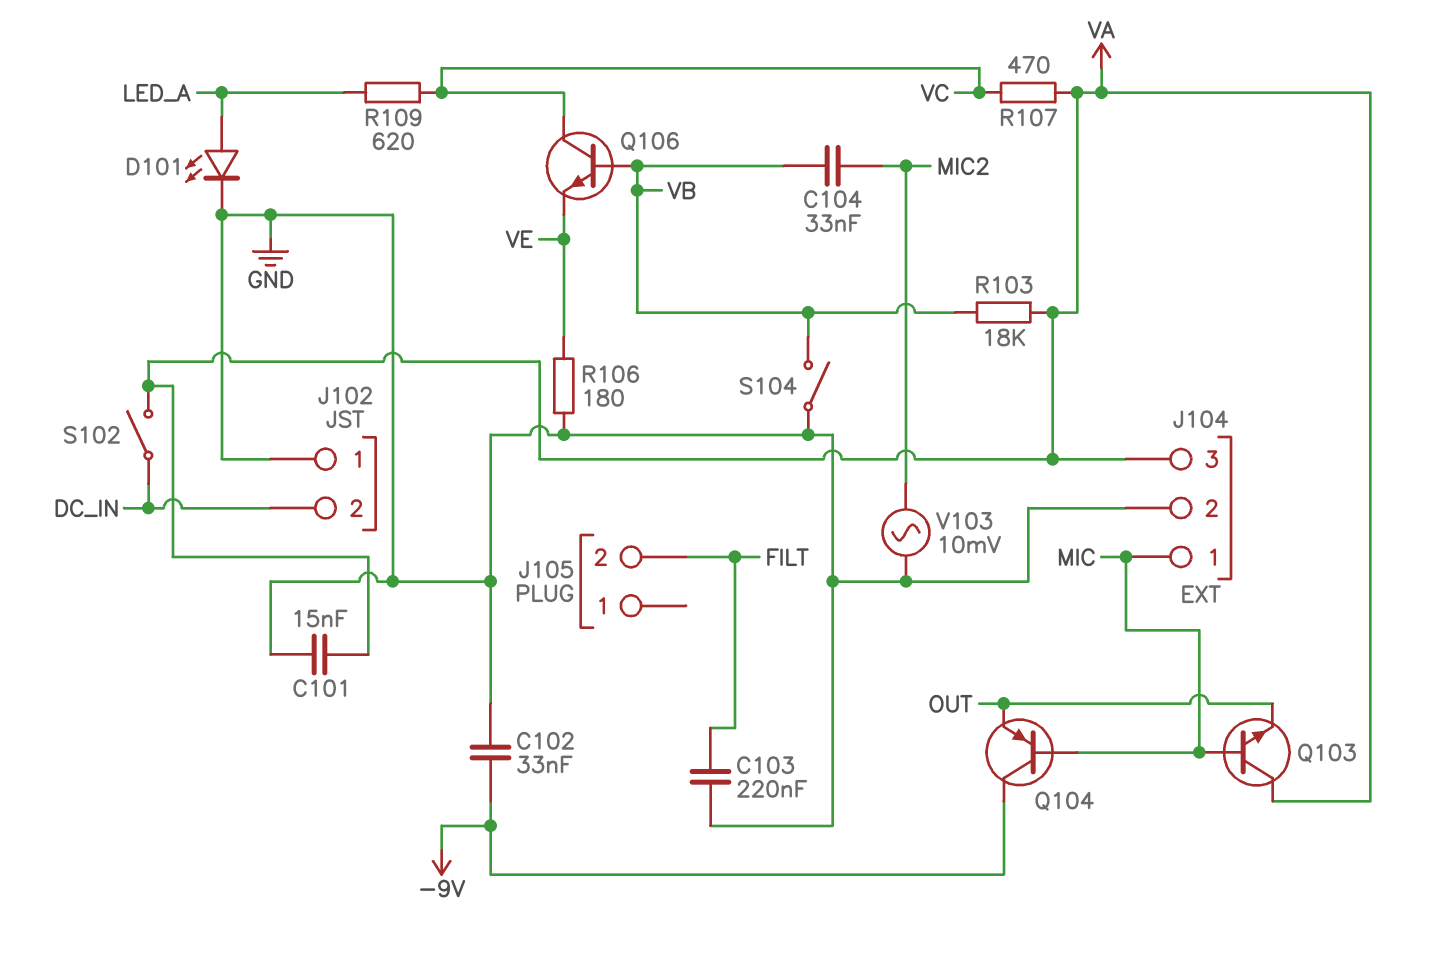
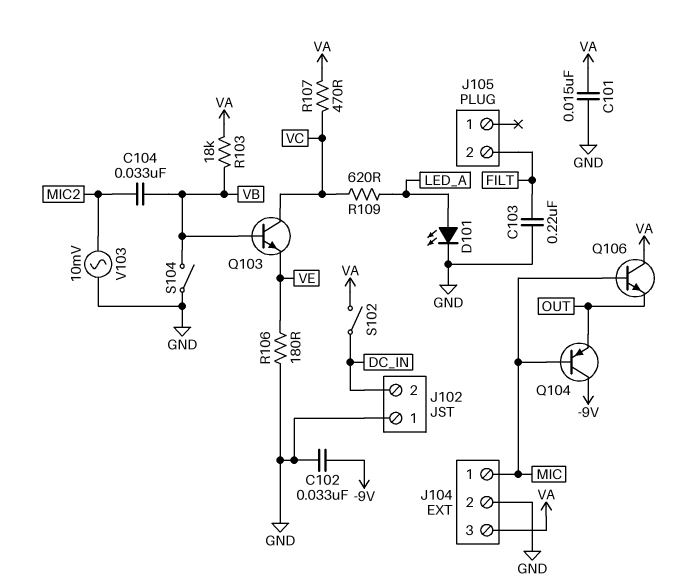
Q103: NPN (B MIC, C VA, E OUT) -> NPN (B VB, C VC, E VE)
Q106: NPN (B VB, C VC, E VE) -> NPN (B MIC, C VA, E OUT)

